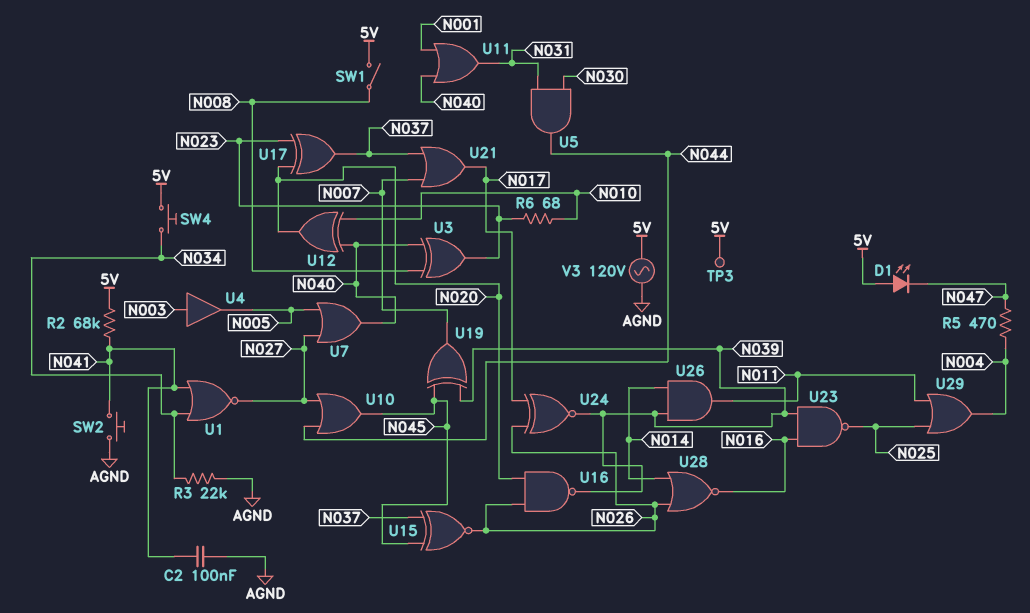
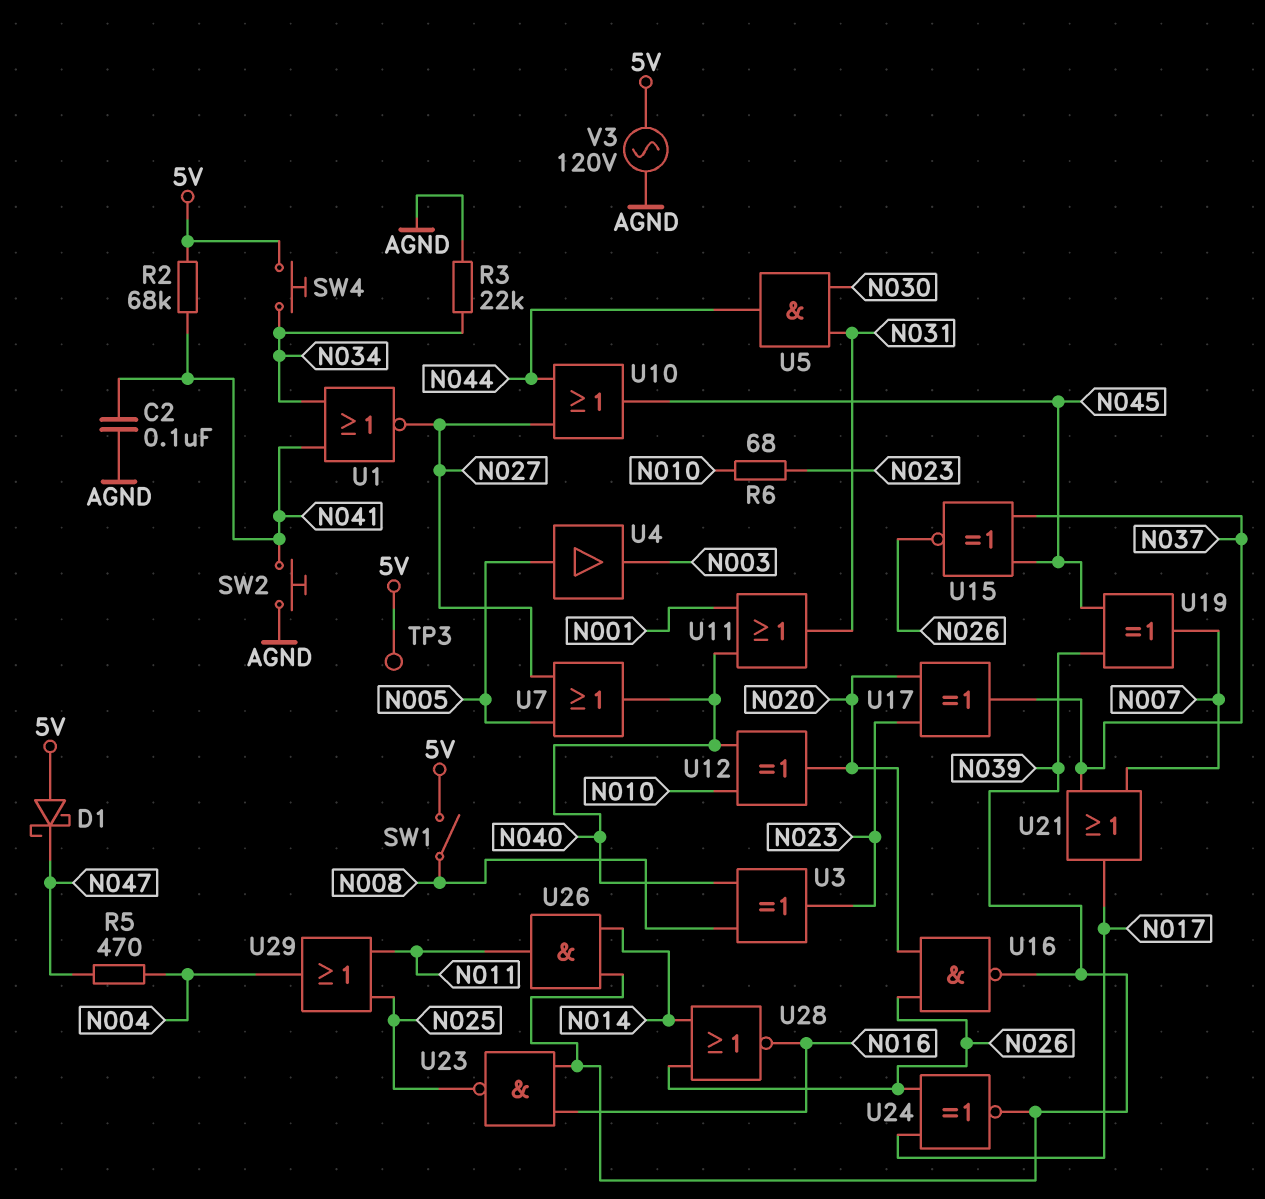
D1: LED (A 5V, K N047) -> schottky (A 5V, K N047)
U4: buffer (in N003, out N005) -> buffer (in N005, out N003)

